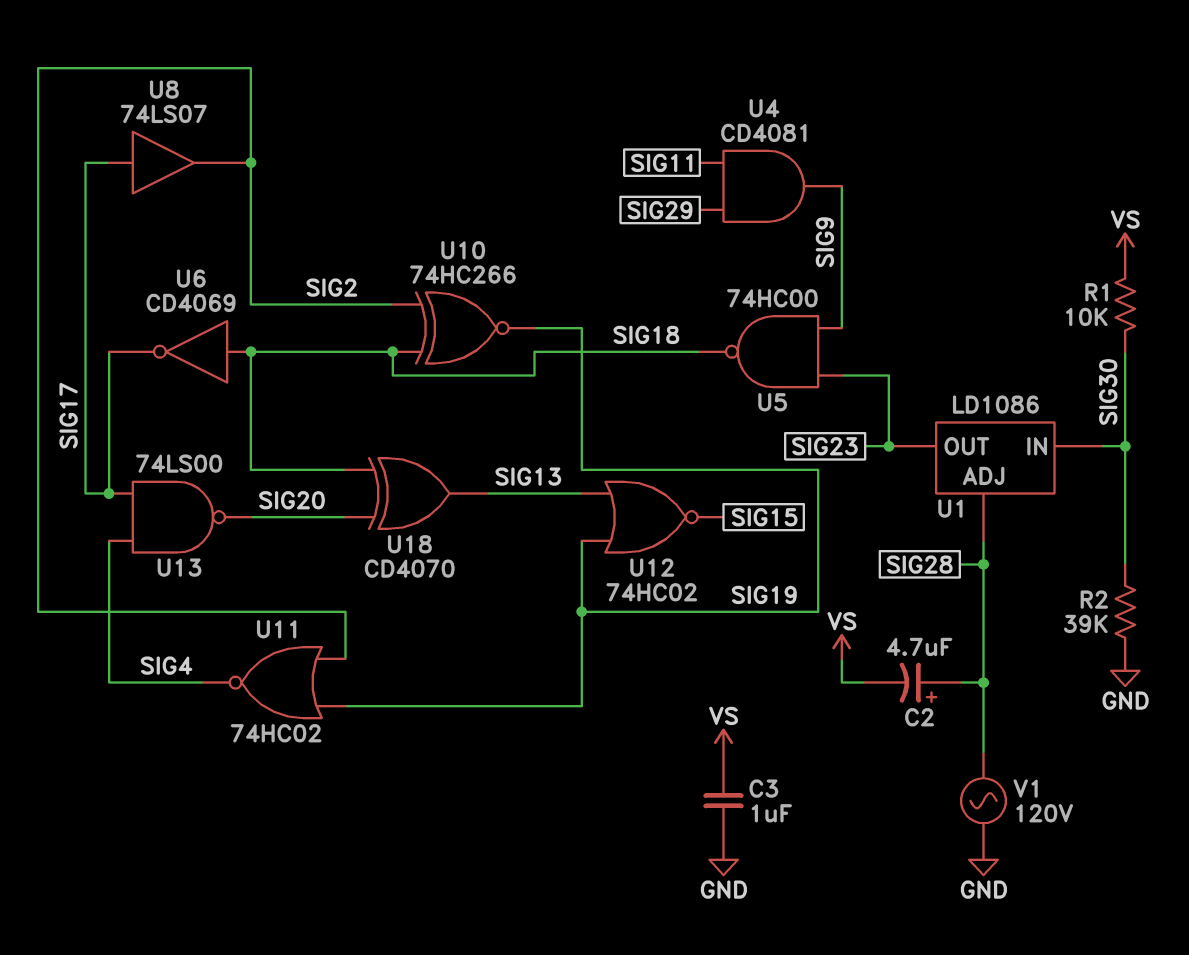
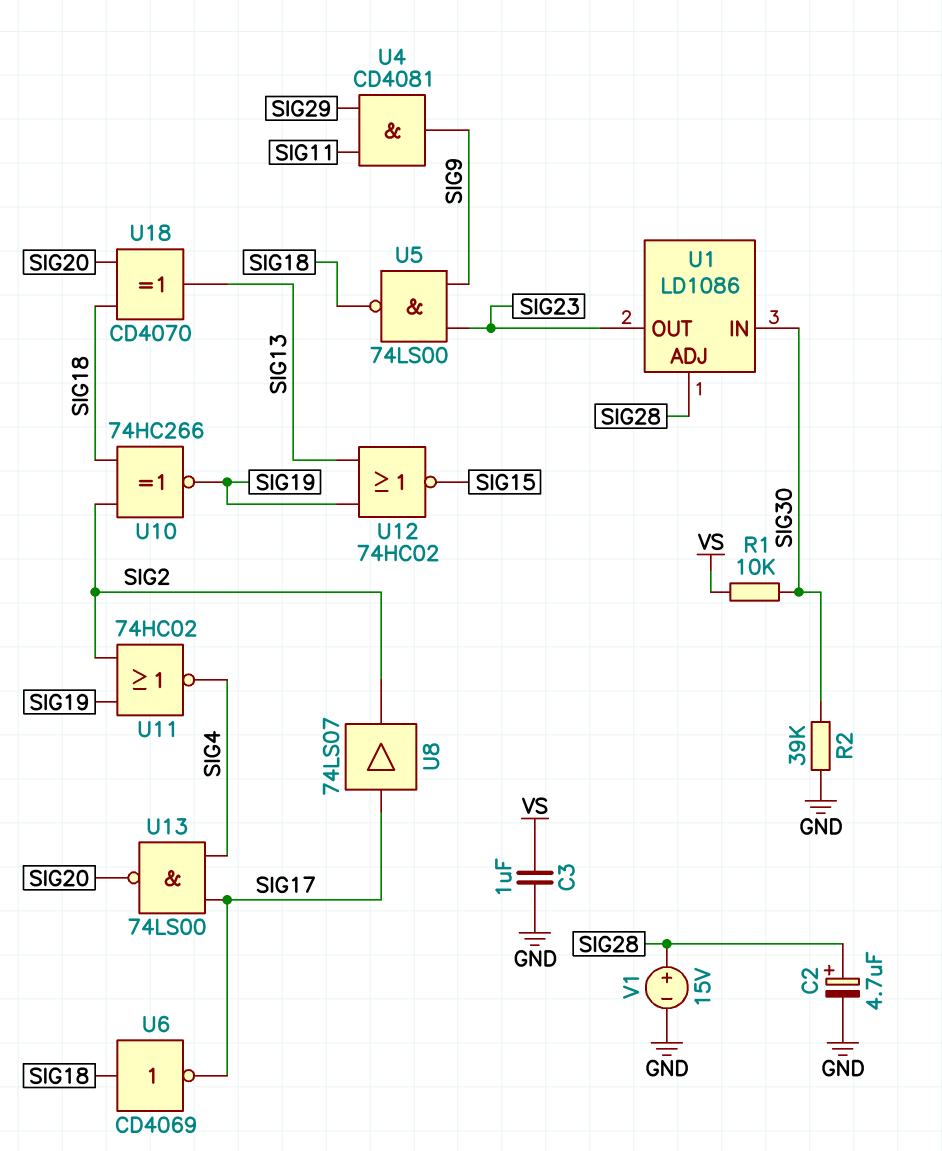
C2: 4.7uF (plus SIG28, minus VS) -> 4.7uF (plus SIG28, minus GND)
U5: NAND 74HC00 (in SIG9, in SIG23, out SIG18) -> NAND 74LS00 (in SIG9, in SIG23, out SIG18)
V1: AC 120V (GND, SIG28) -> 15V (plus SIG28, minus GND)

